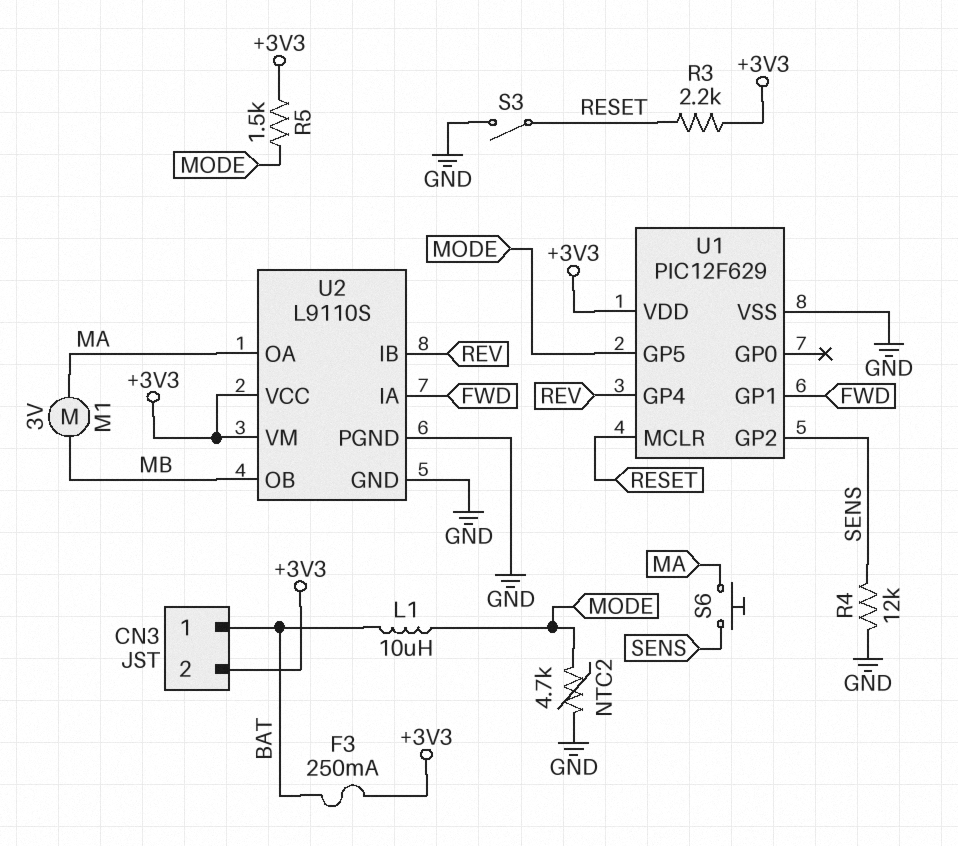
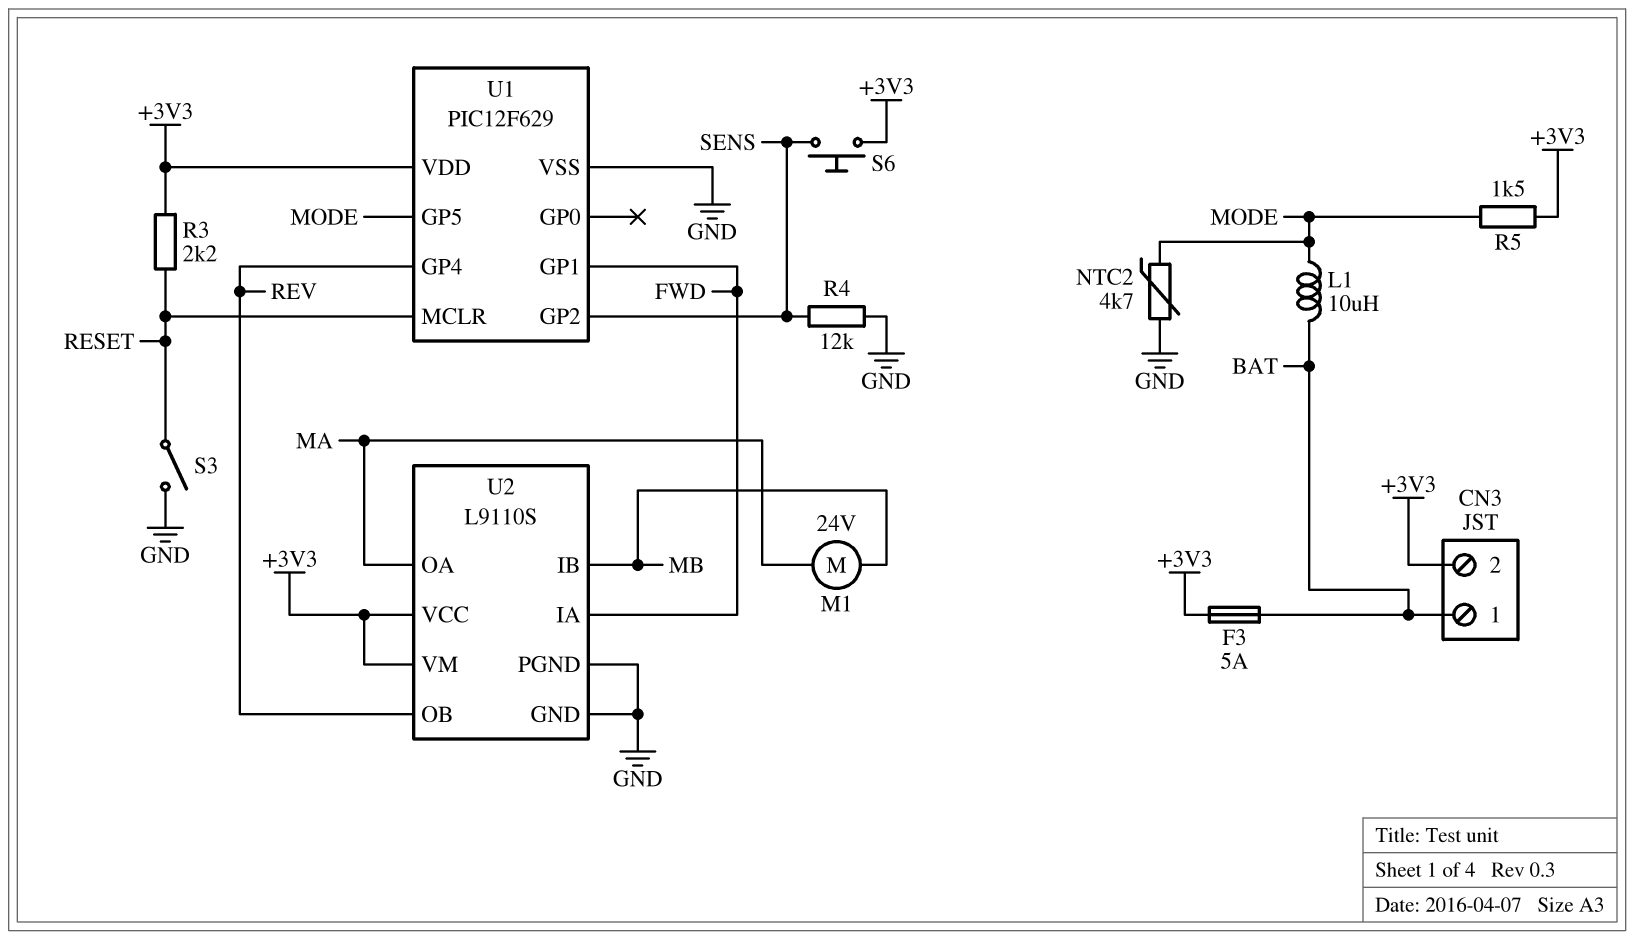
F3: 250mA (+3V3, BAT) -> 5A (+3V3, BAT)
M1: motor 3V (MA, MB) -> motor 24V (MA, MB)
S6: button (MA, SENS) -> button (+3V3, SENS)
U2 pin IB: REV -> MB
U2 pin OB: MB -> REV

